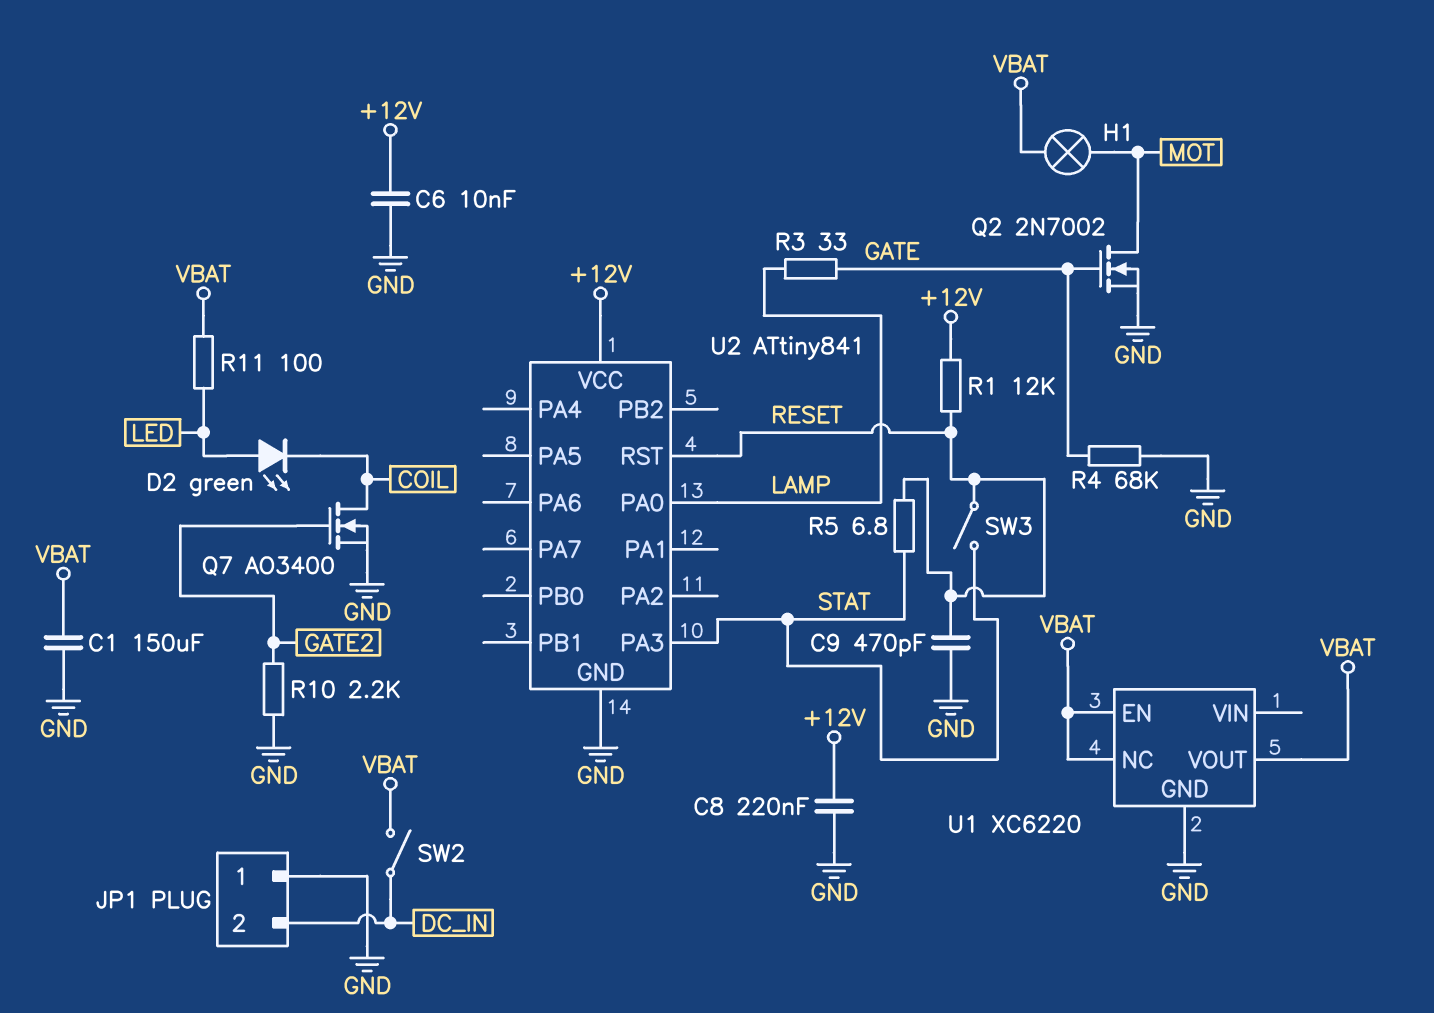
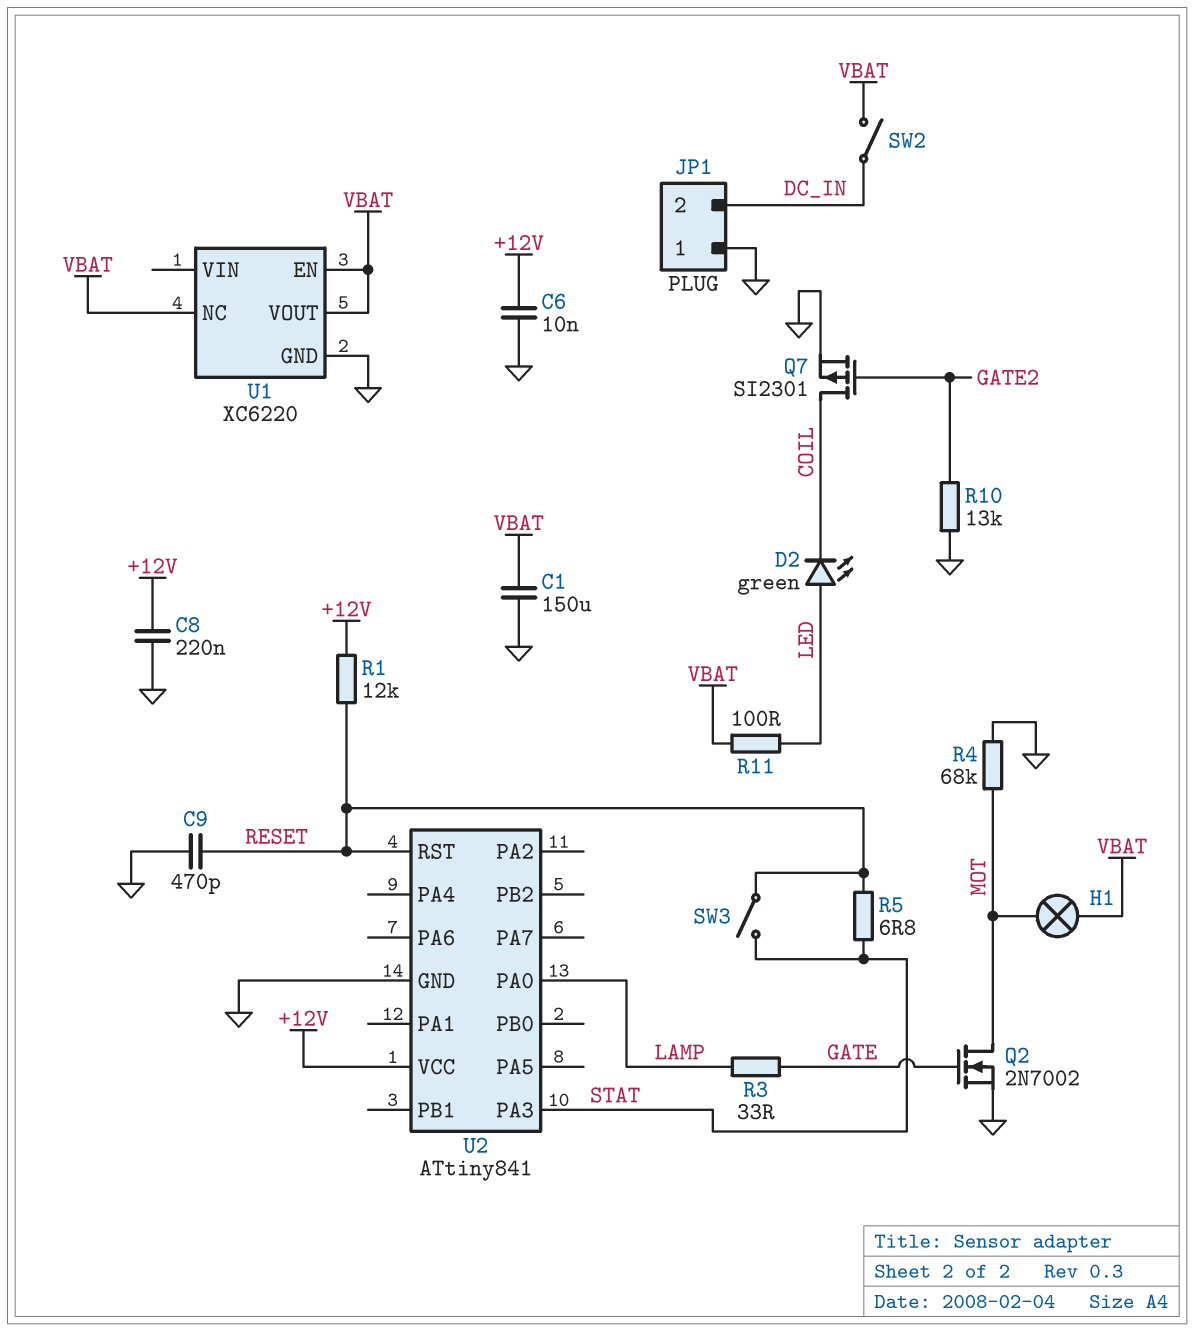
Q7: NMOS AO3400 (G GATE2, D COIL, S GND) -> PMOS SI2301 (G GATE2, D COIL, S GND)
R4: 68k (GATE, GND) -> 68k (GND, MOT)
R10: 2.2k (GATE2, GND) -> 13k (GATE2, GND)

